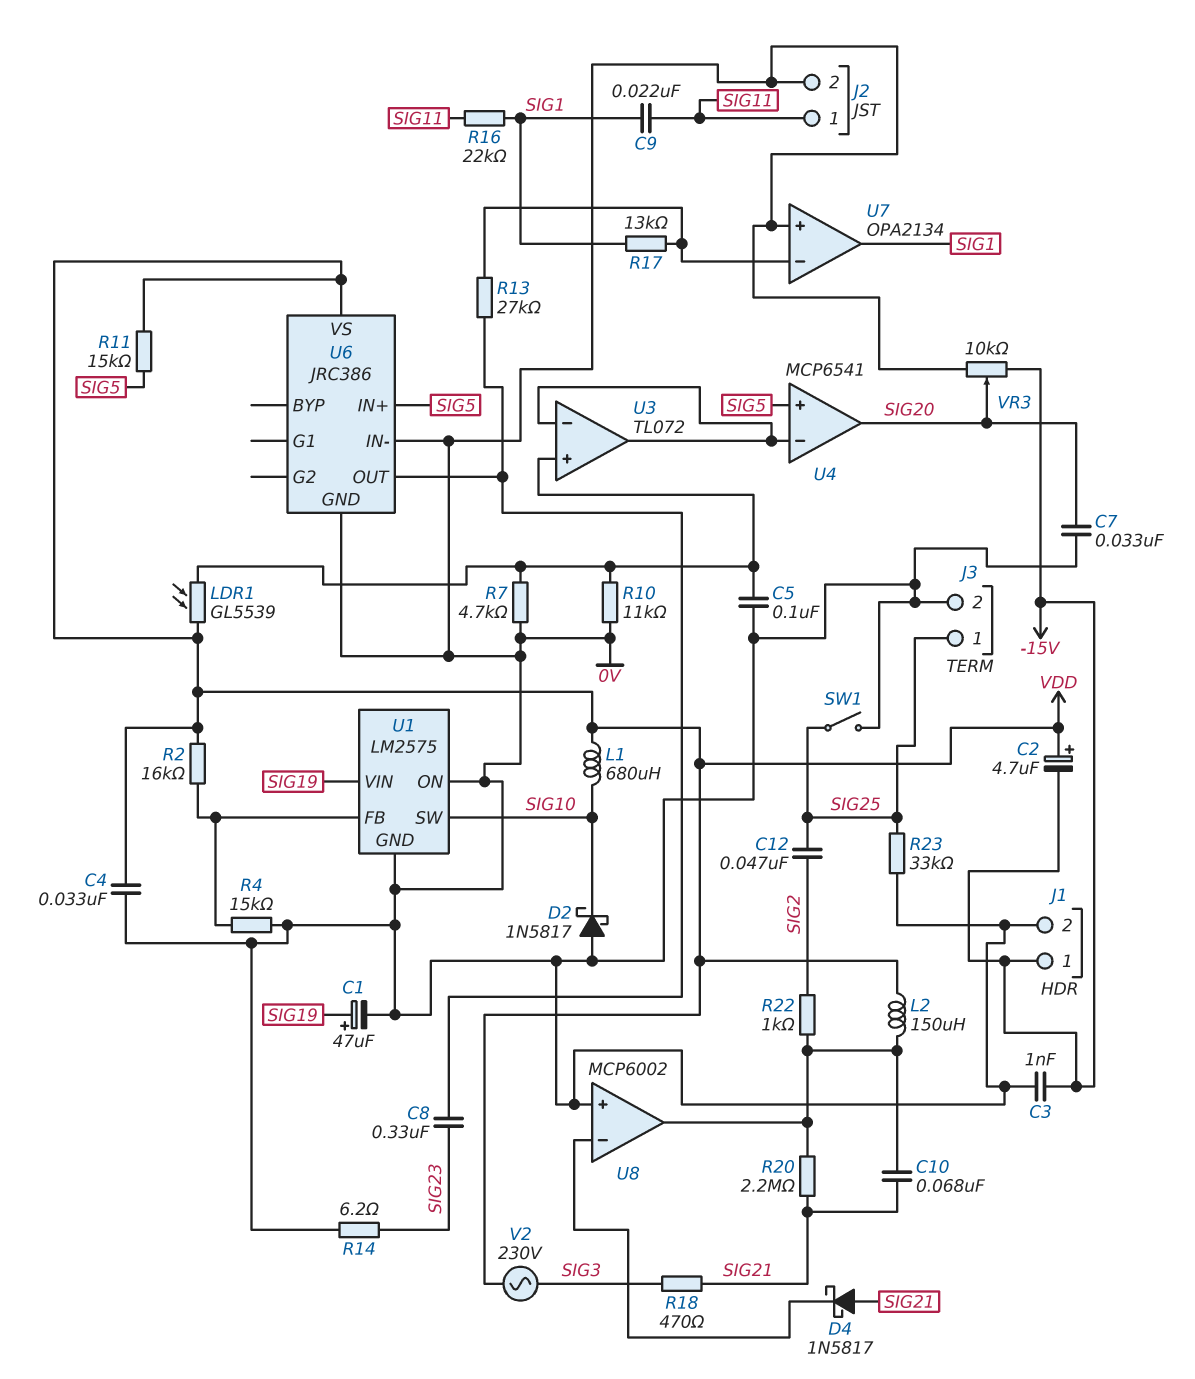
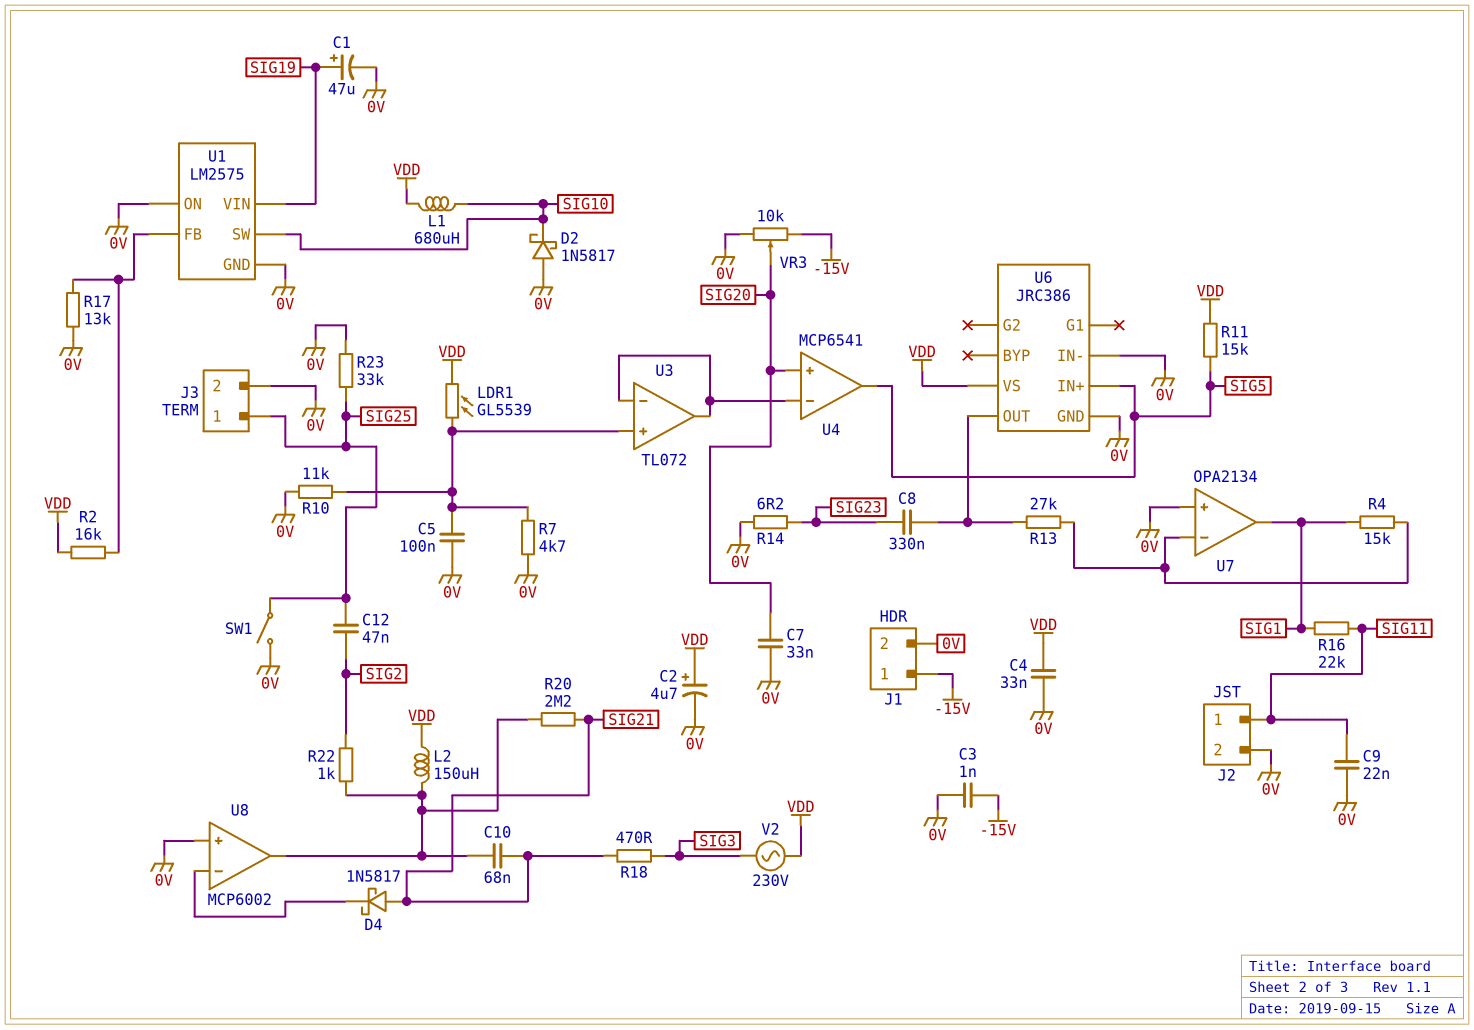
C2: 4.7uF (plus VDD, minus -15V) -> 4.7uF (plus VDD, minus 0V)
C9: 22nF (SIG1, SIG11) -> 22nF (0V, SIG11)
R4: 15k (0V, U1/FB) -> 15k (SIG1, U7/in-)
R17: 13k (SIG1, U7/in-) -> 13k (0V, U1/FB)
U4 pin in+: SIG5 -> SIG20
U4 pin out: SIG20 -> SIG5

